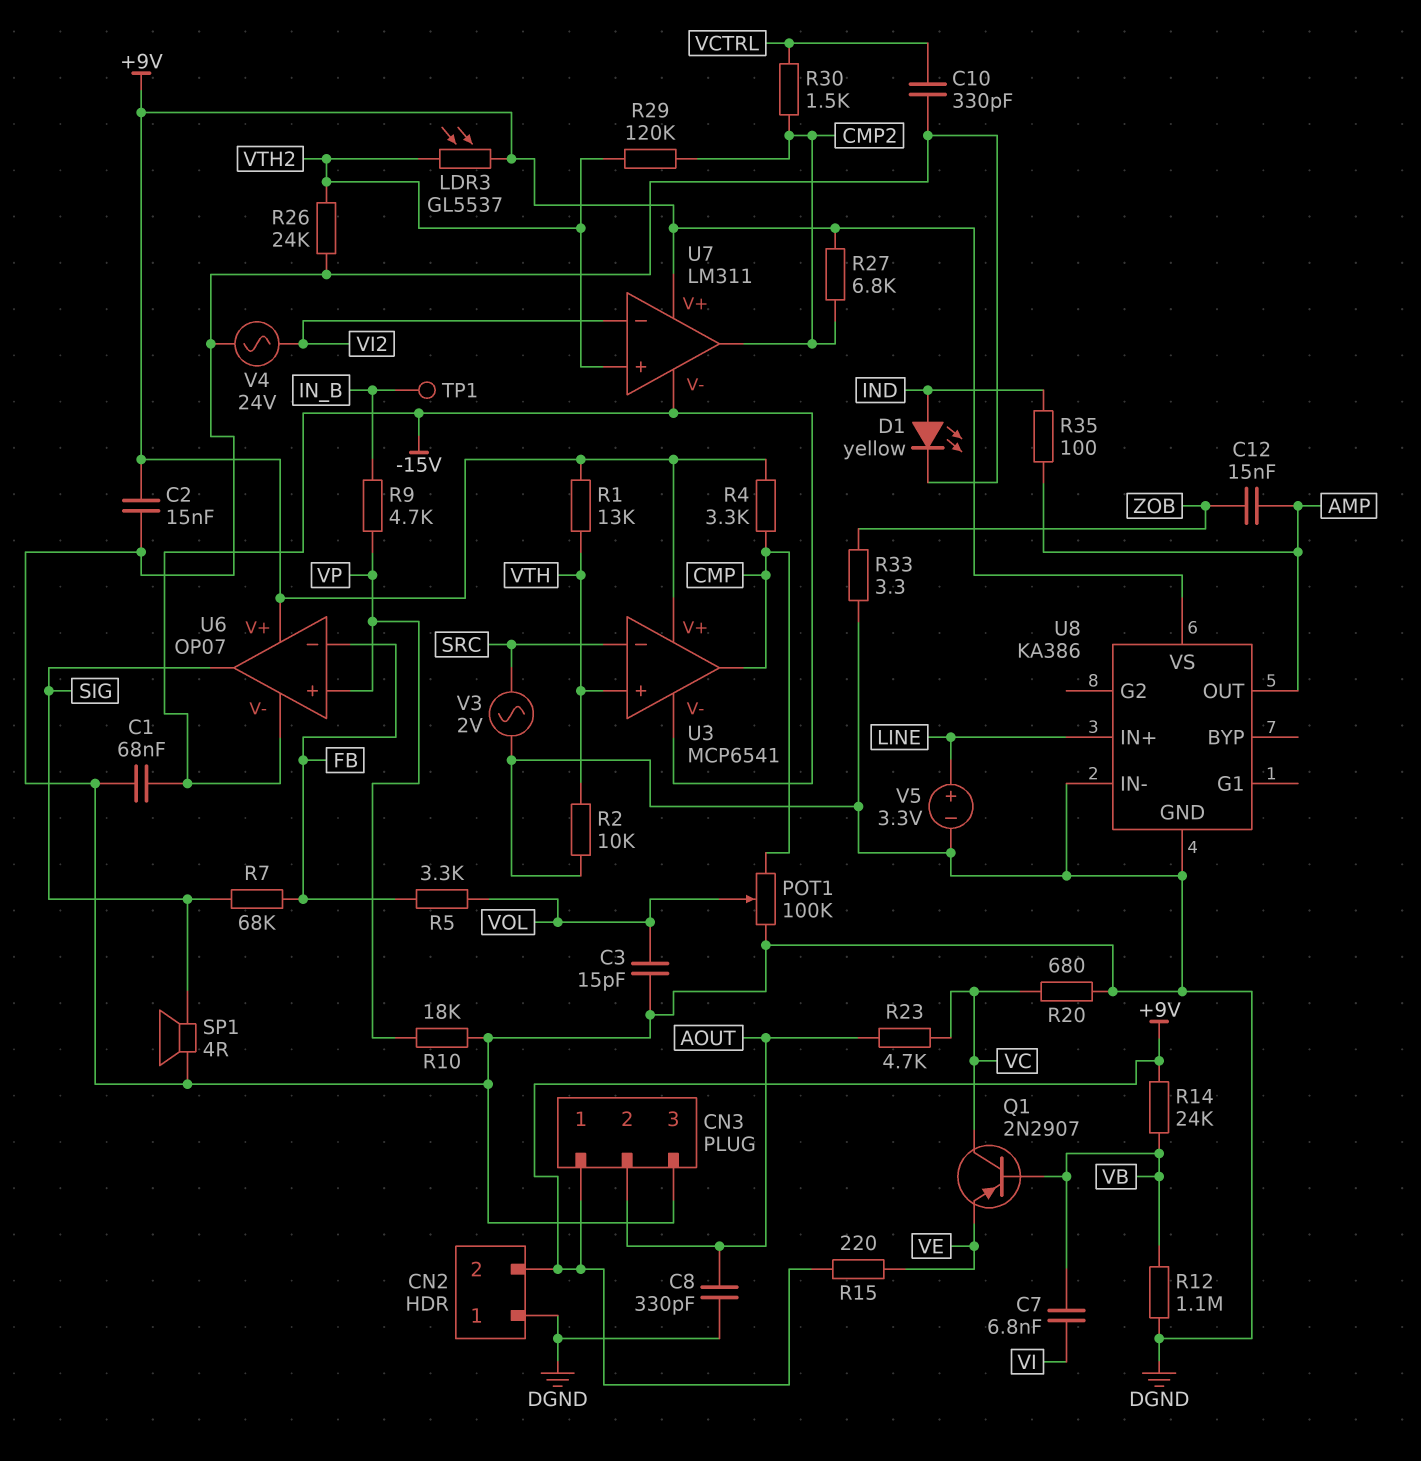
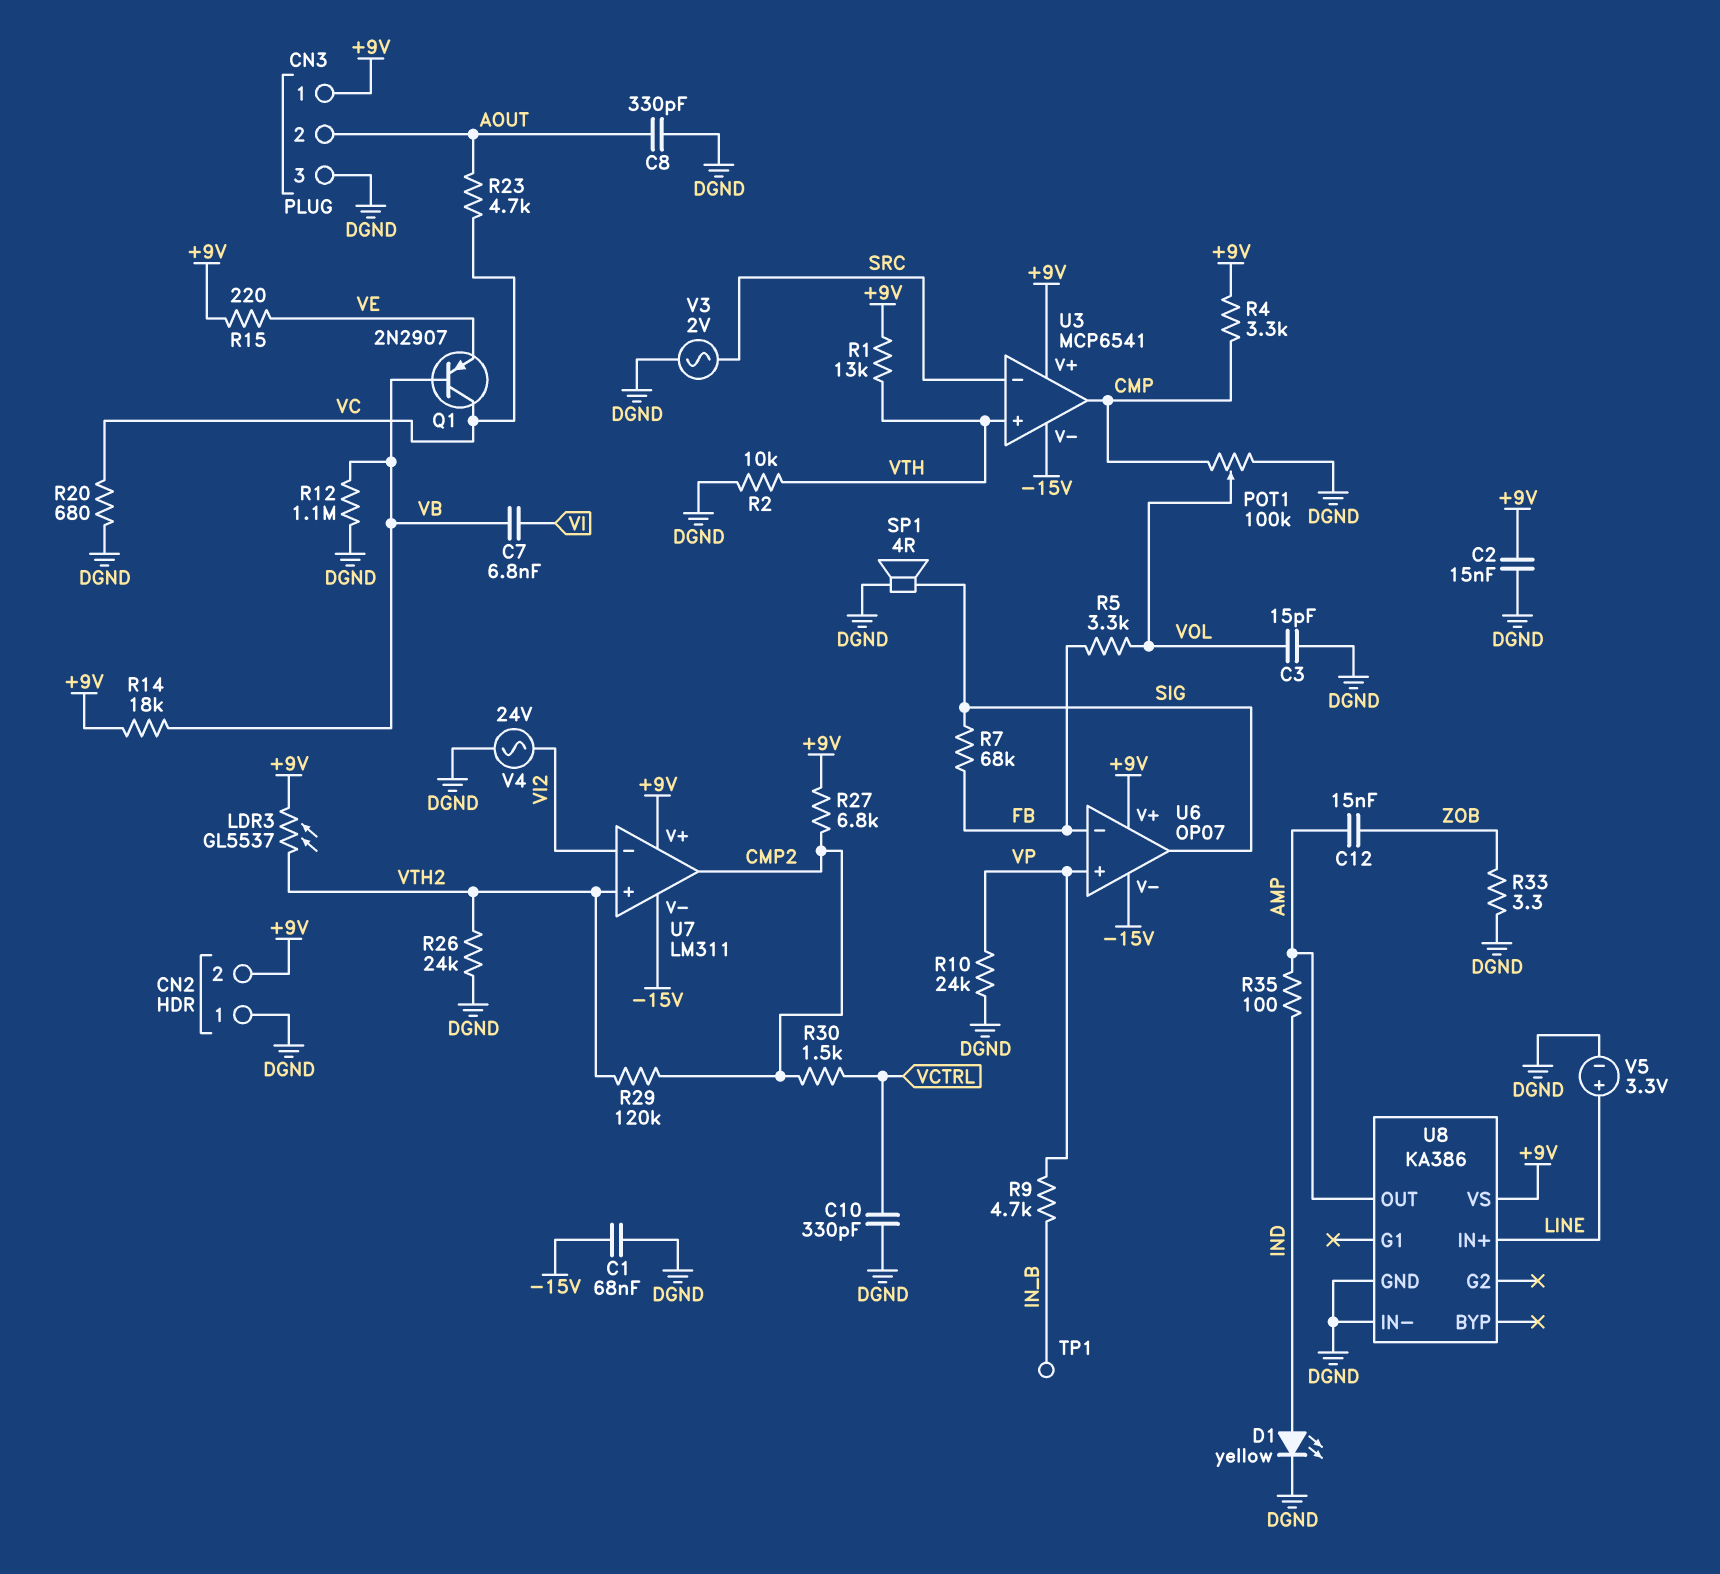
R10: 18k (DGND, VP) -> 24k (DGND, VP)
R14: 24k (+9V, VB) -> 18k (+9V, VB)

